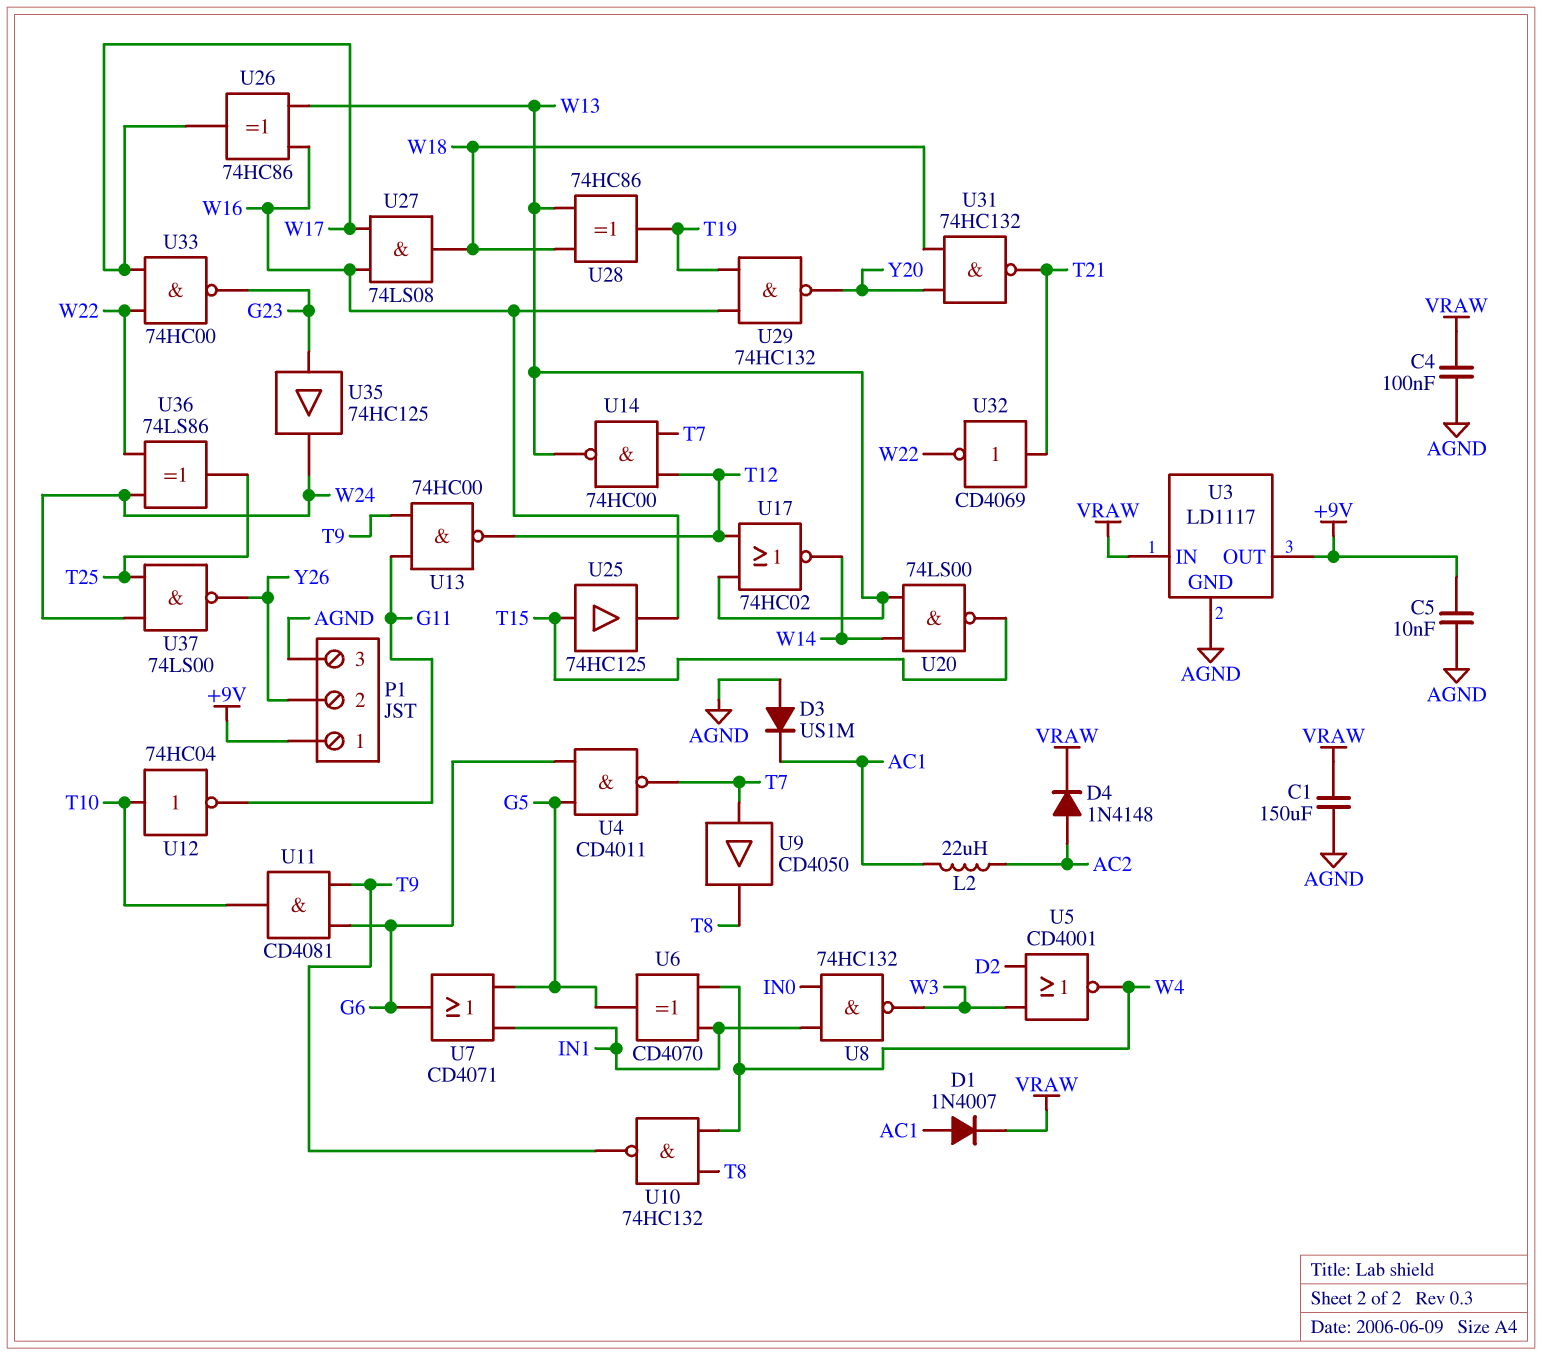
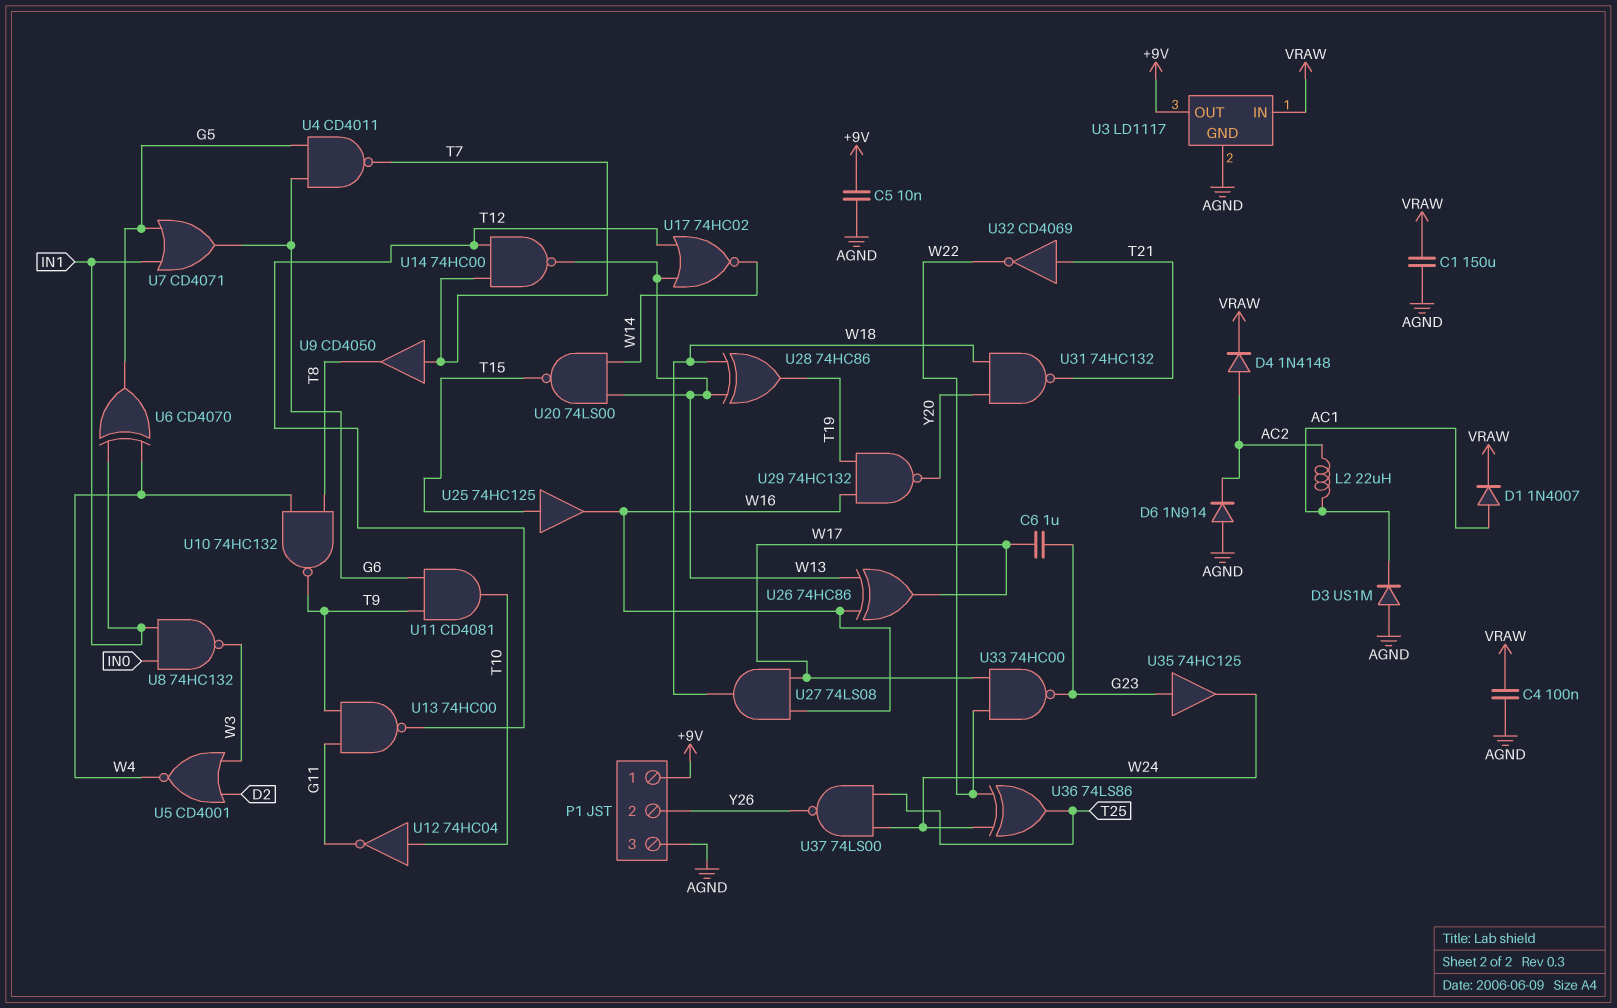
C6: none -> 1uF (G23, W17)
D6: none -> diode 1N914 (A AGND, K AC2)

